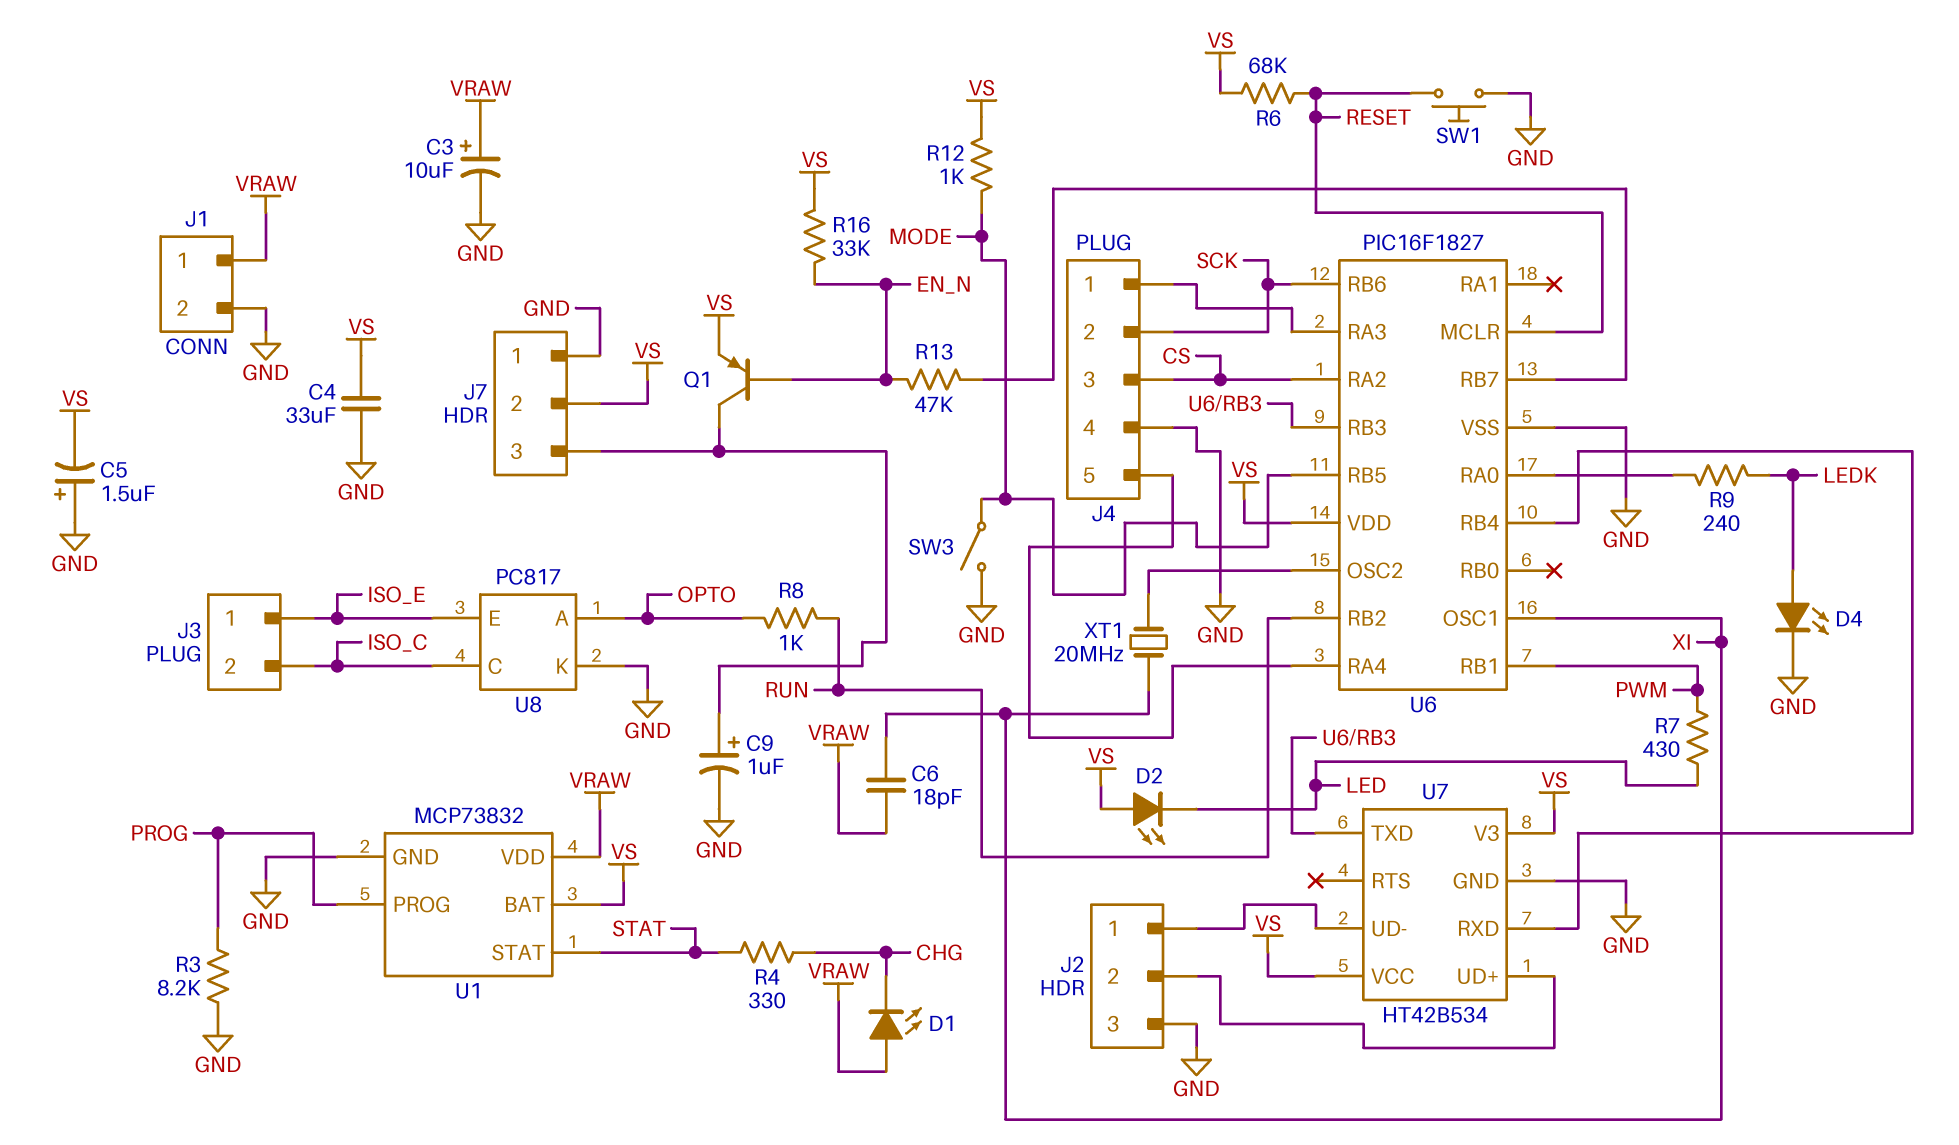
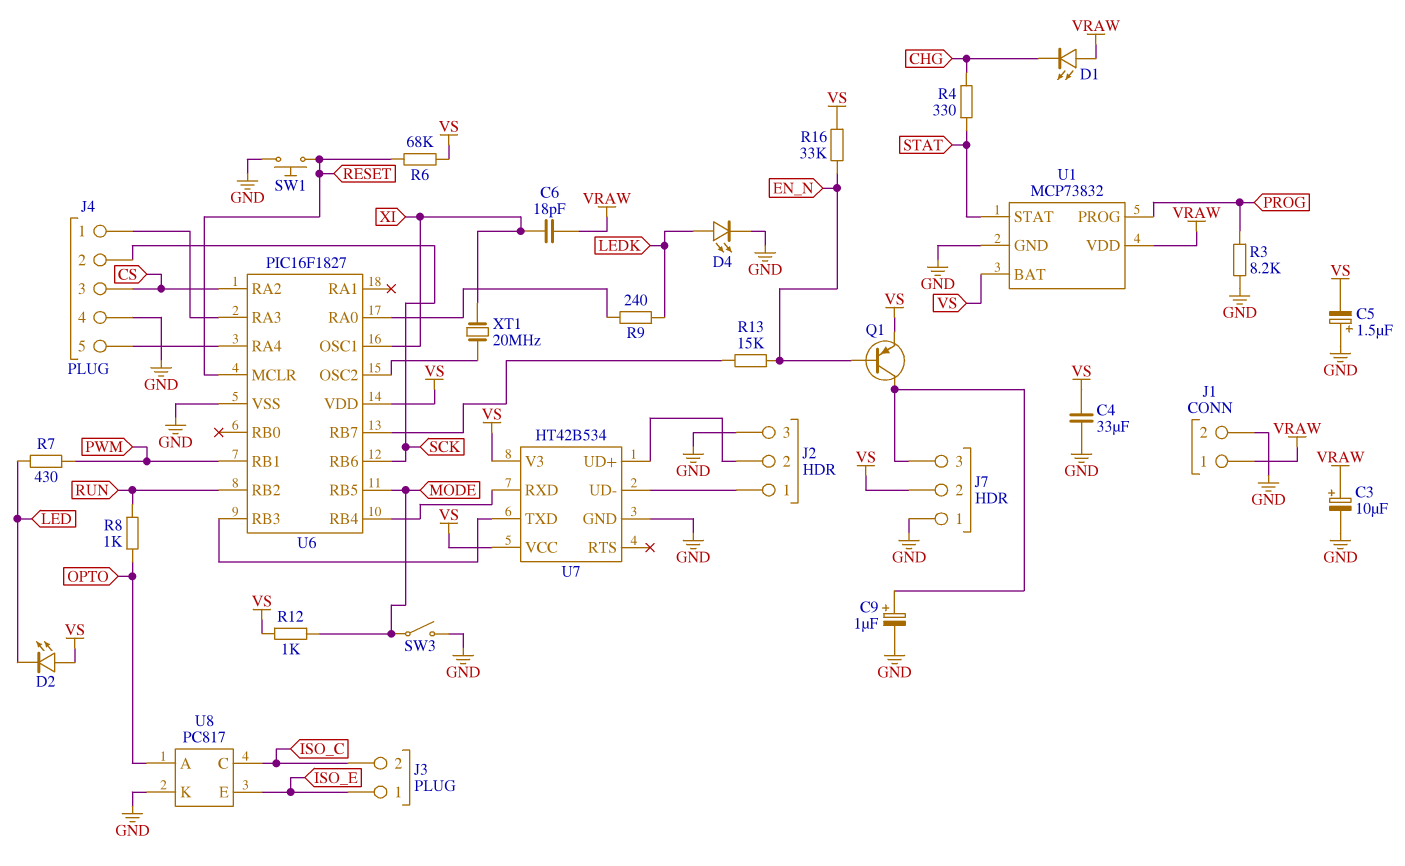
R13: 47k (EN_N, U6/RB7) -> 15k (EN_N, U6/RB7)

